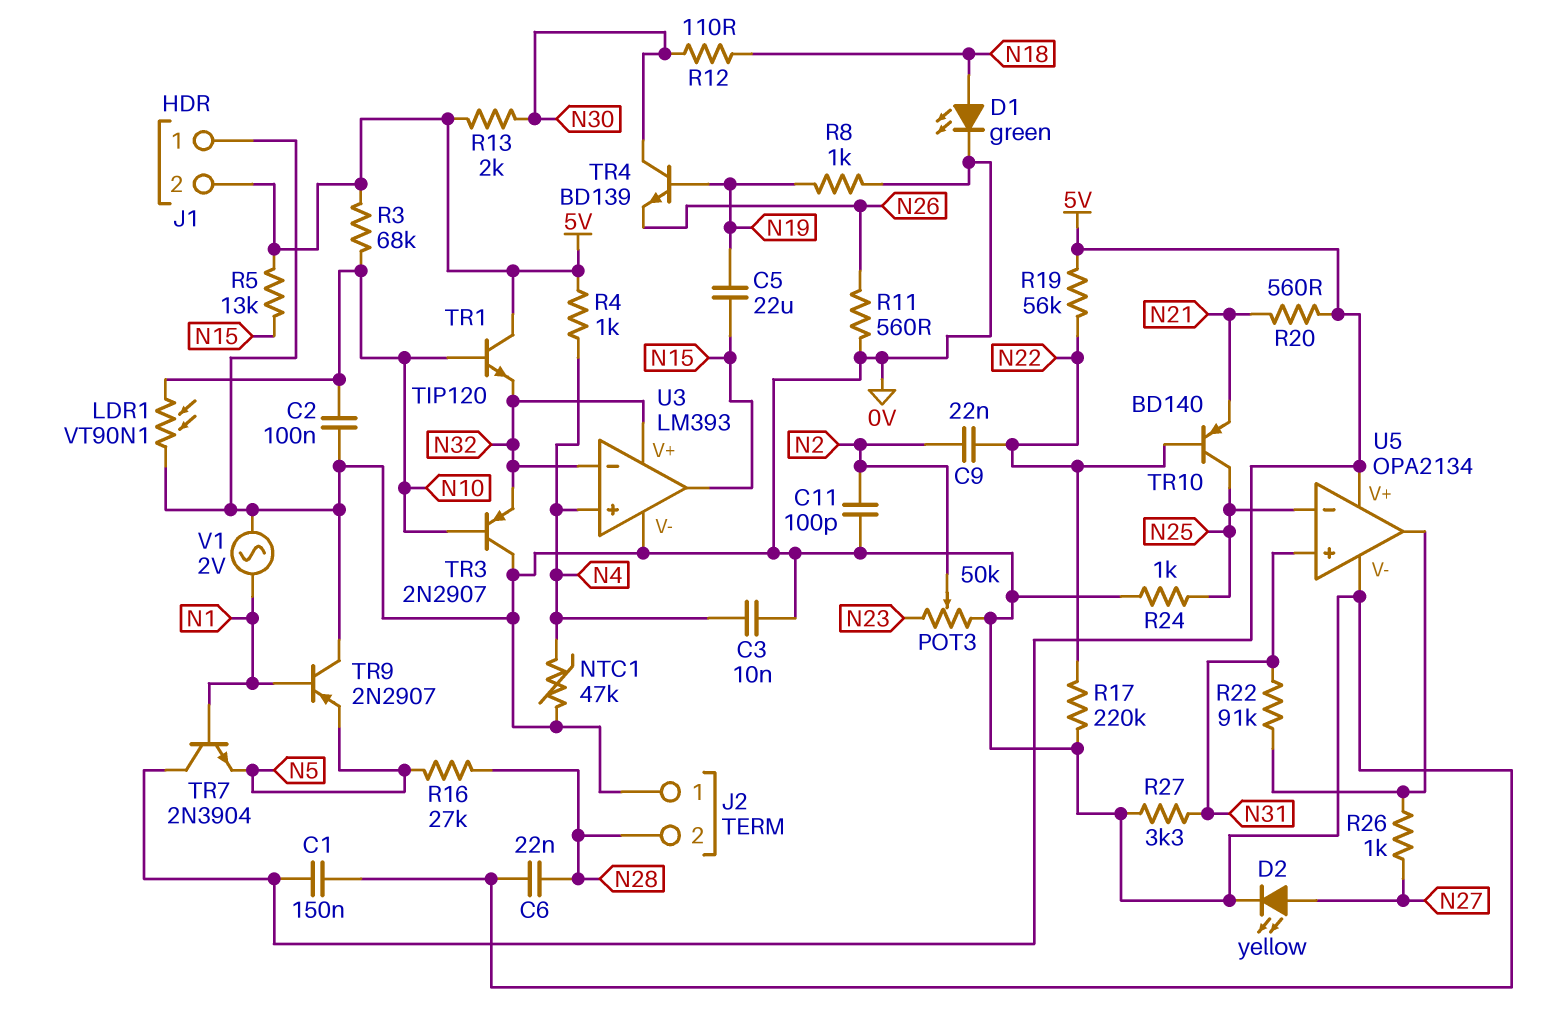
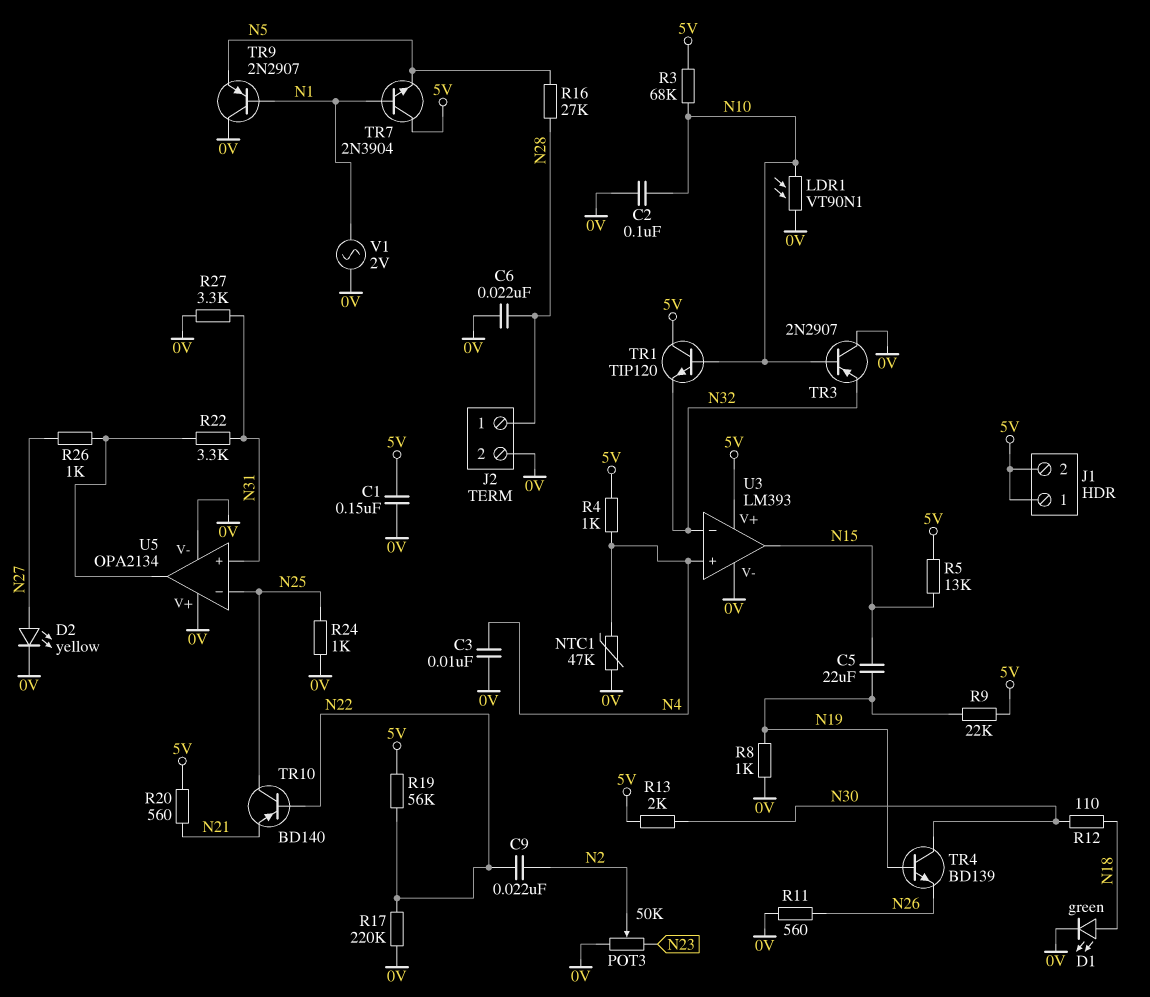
C11: 100pF (0V, N2) -> none
J1 pin 1: 0V -> 5V
J2 pin 1: 0V -> N28
J2 pin 2: N28 -> 0V
R9: none -> 22k (5V, N19)
R22: 91k (N31, U5/out) -> 3.3k (N31, U5/out)
U3 pin V+: N32 -> 5V
U5 pin V+: 5V -> 0V

